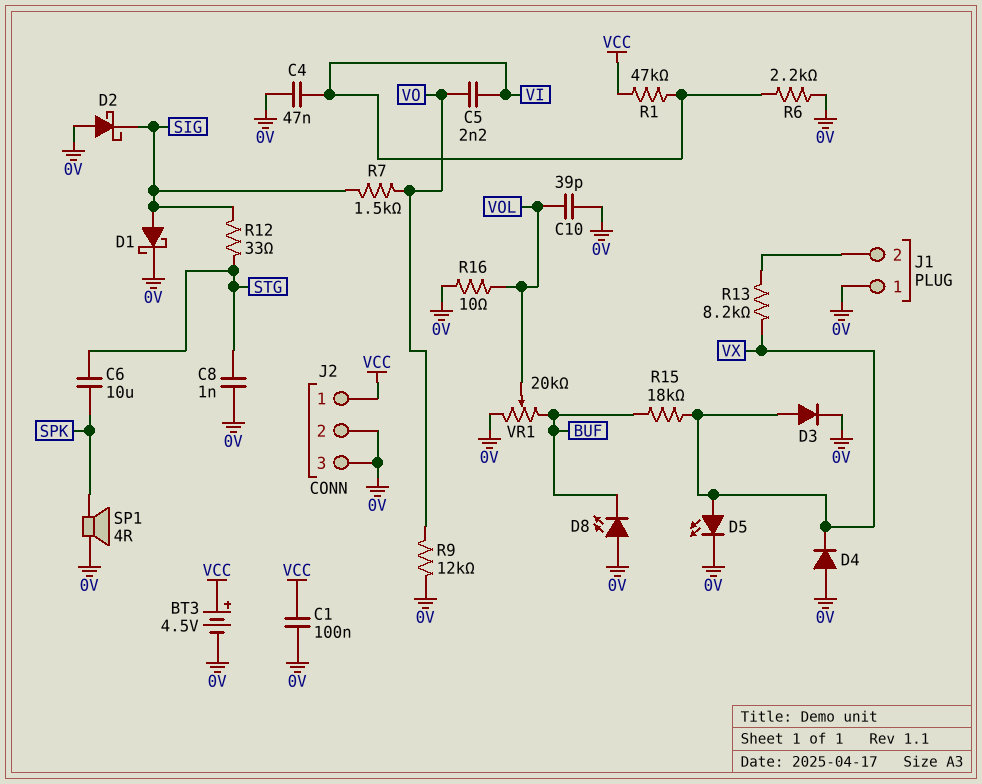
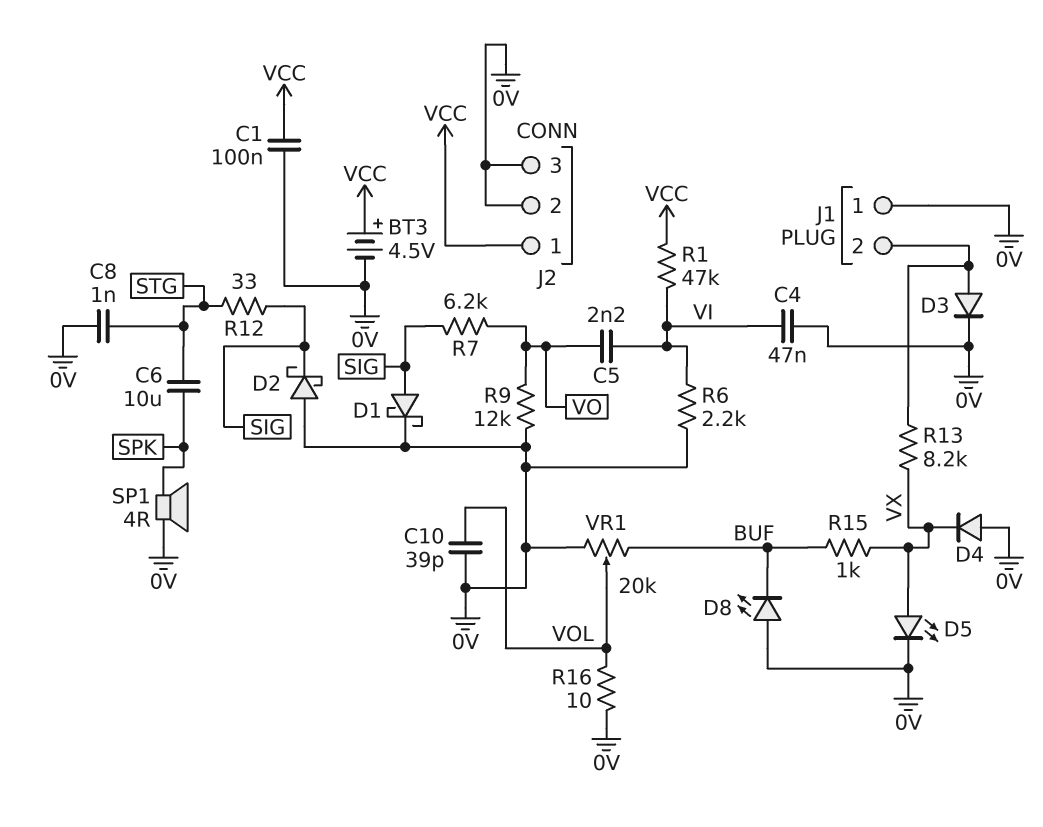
D3: diode (A VX, K 0V) -> diode (A J1/2, K 0V)
R7: 1.5k (SIG, VO) -> 6.2k (SIG, VO)
R15: 18k (BUF, VX) -> 1k (BUF, VX)

